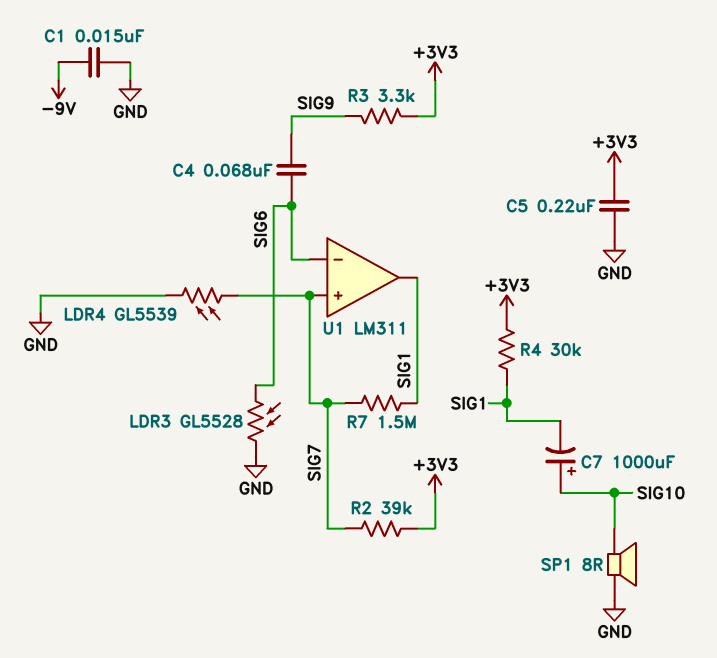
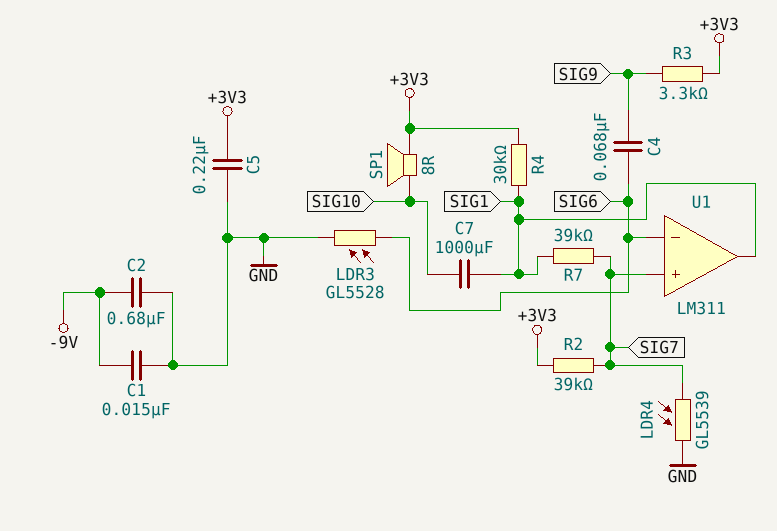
C2: none -> 680nF (-9V, GND)
C7: 1000uF (plus SIG10, minus SIG1) -> 1000uF (SIG1, SIG10)
R7: 1.5M (SIG1, SIG7) -> 39k (SIG1, SIG7)
SP1: speaker 8R (GND, SIG10) -> speaker 8R (+3V3, SIG10)

